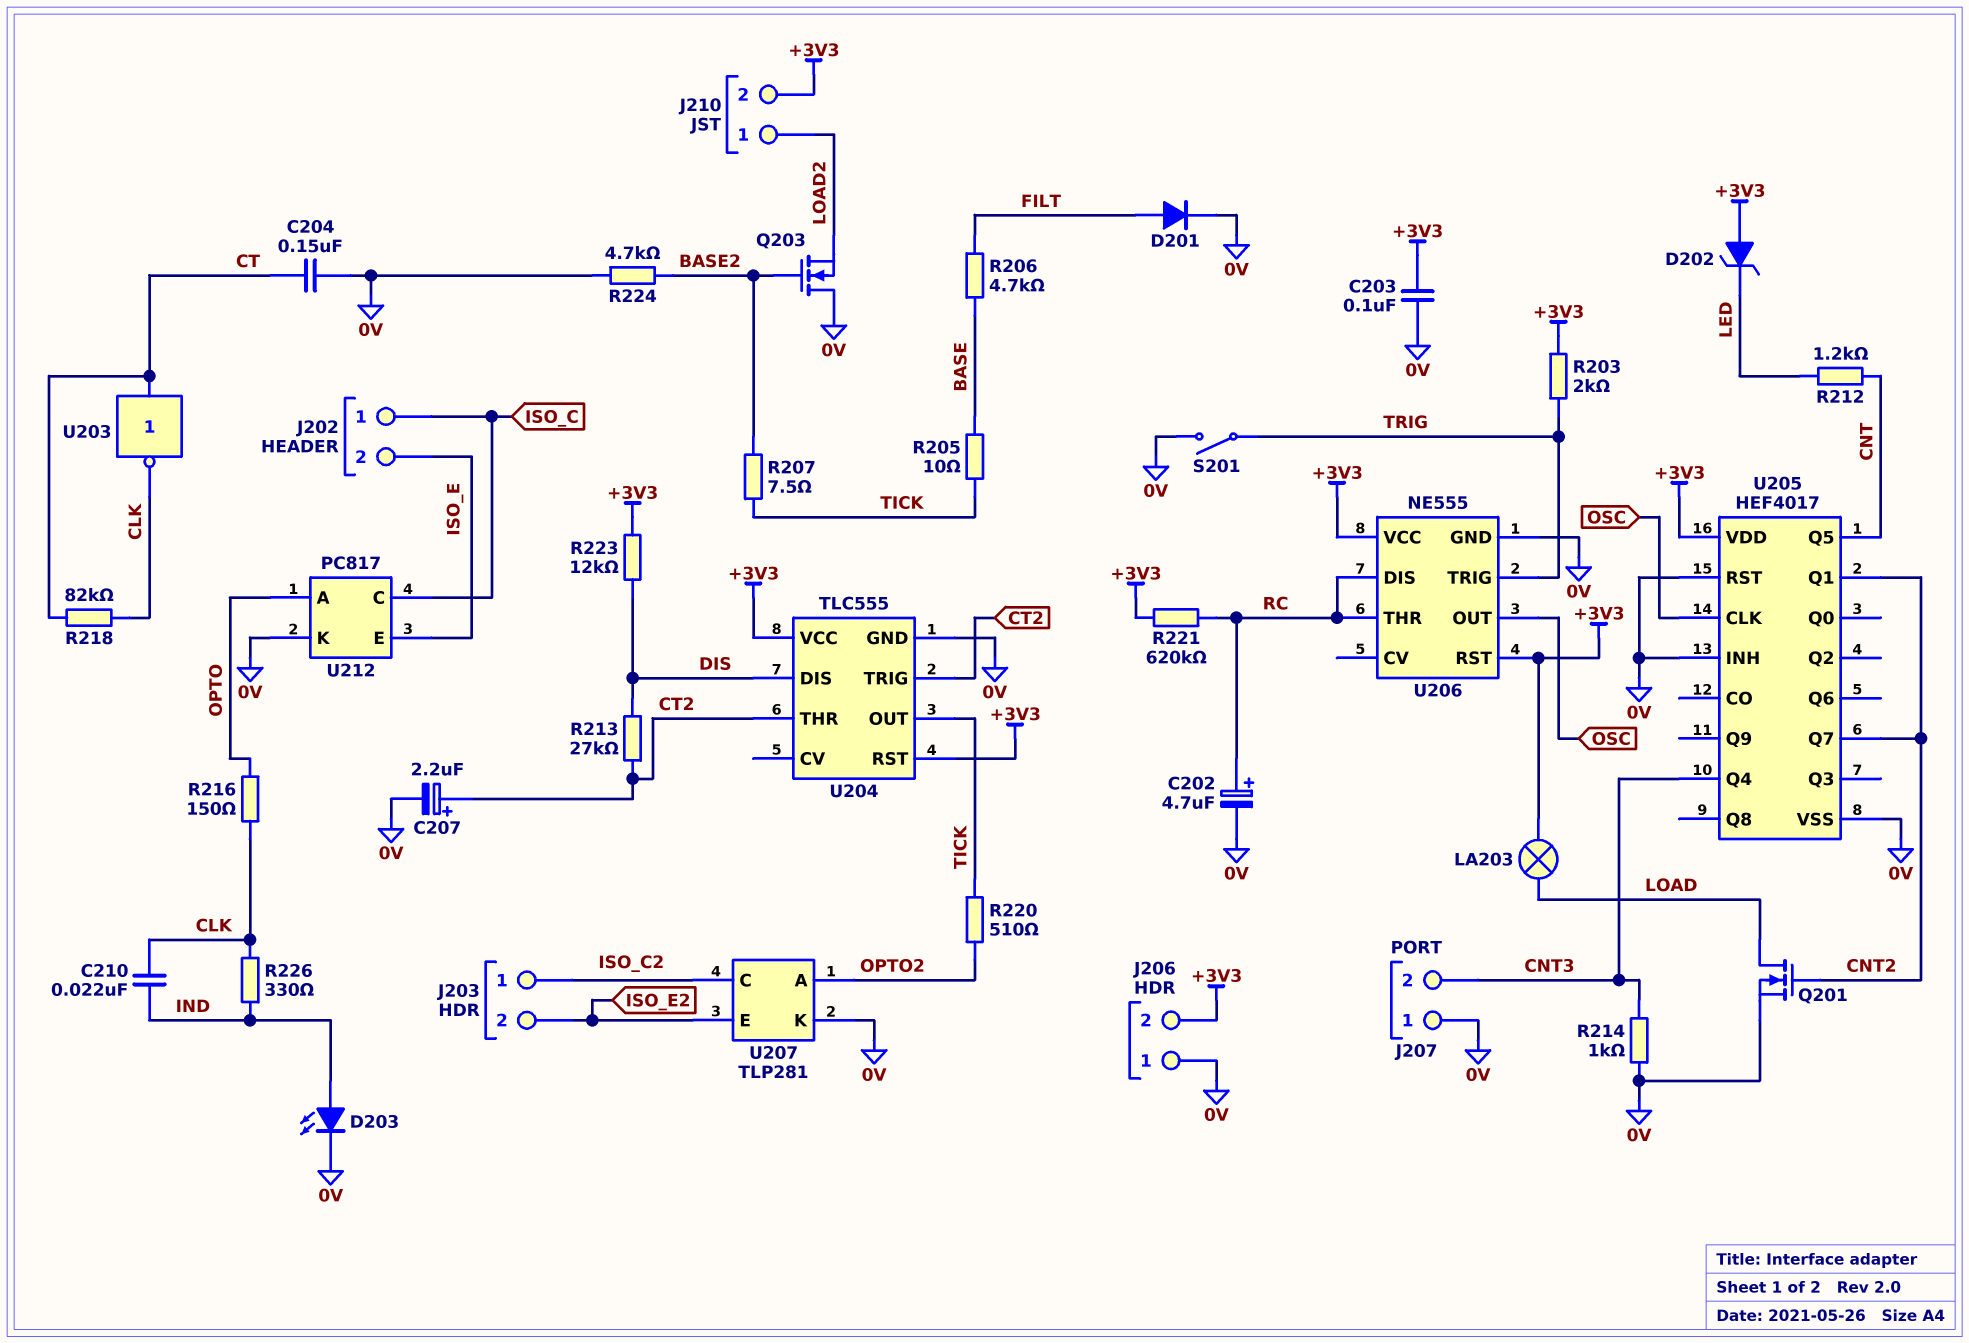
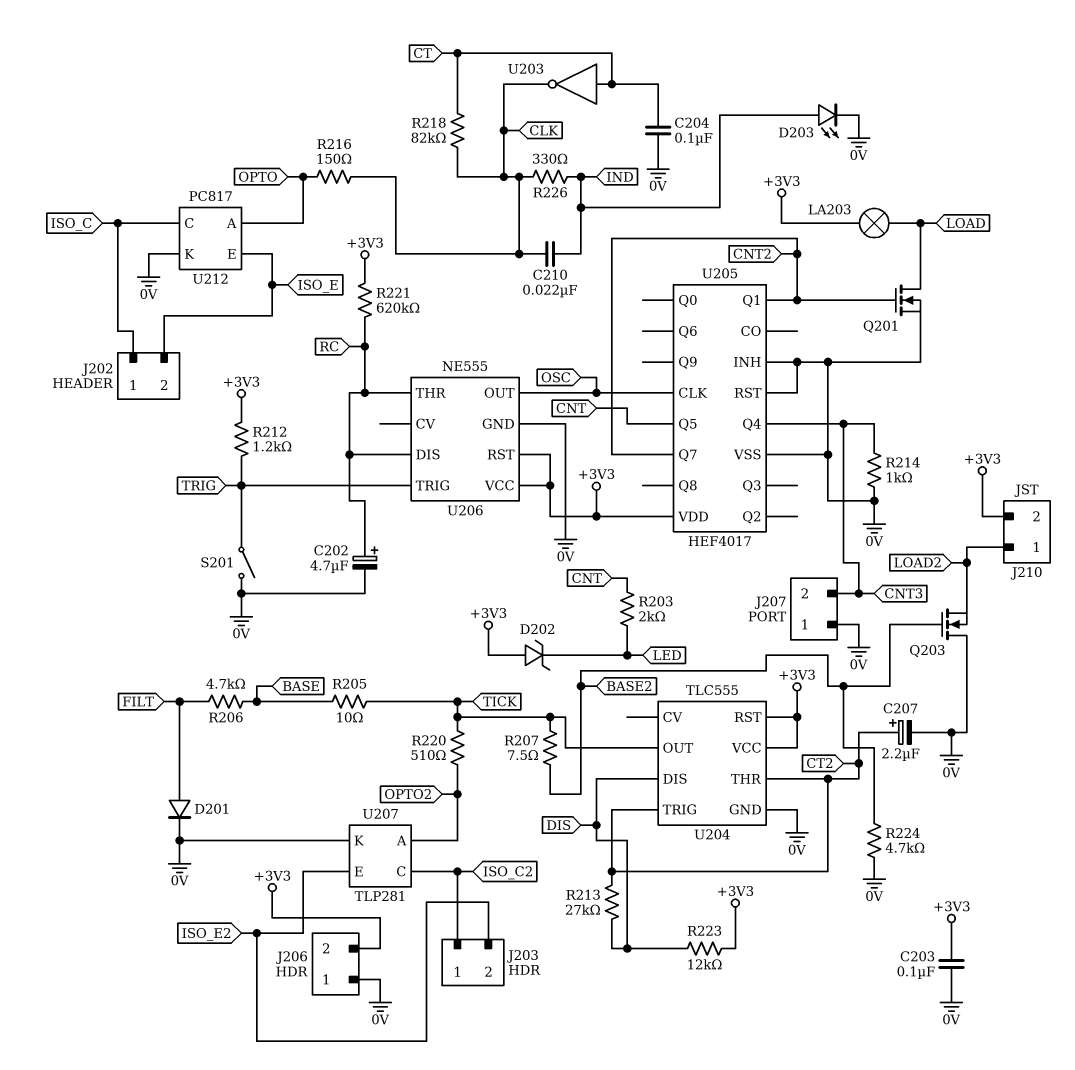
C204: 150nF (0V, CT) -> 100nF (0V, CT)
R203: 2k (+3V3, TRIG) -> 2k (CNT, LED)
R212: 1.2k (CNT, LED) -> 1.2k (+3V3, TRIG)

